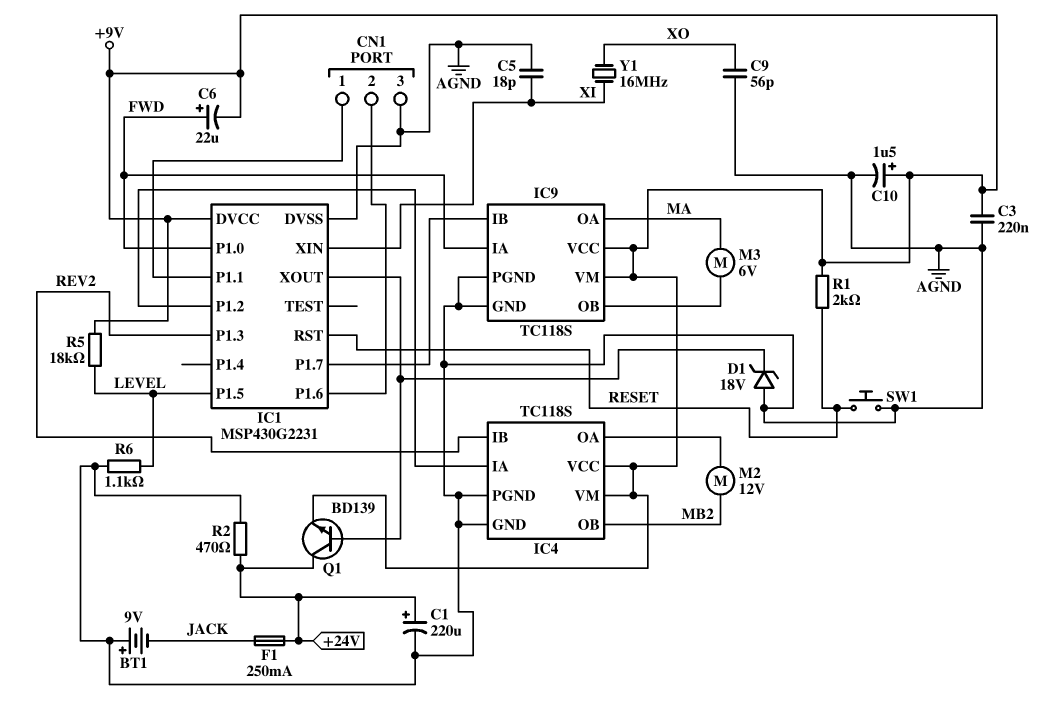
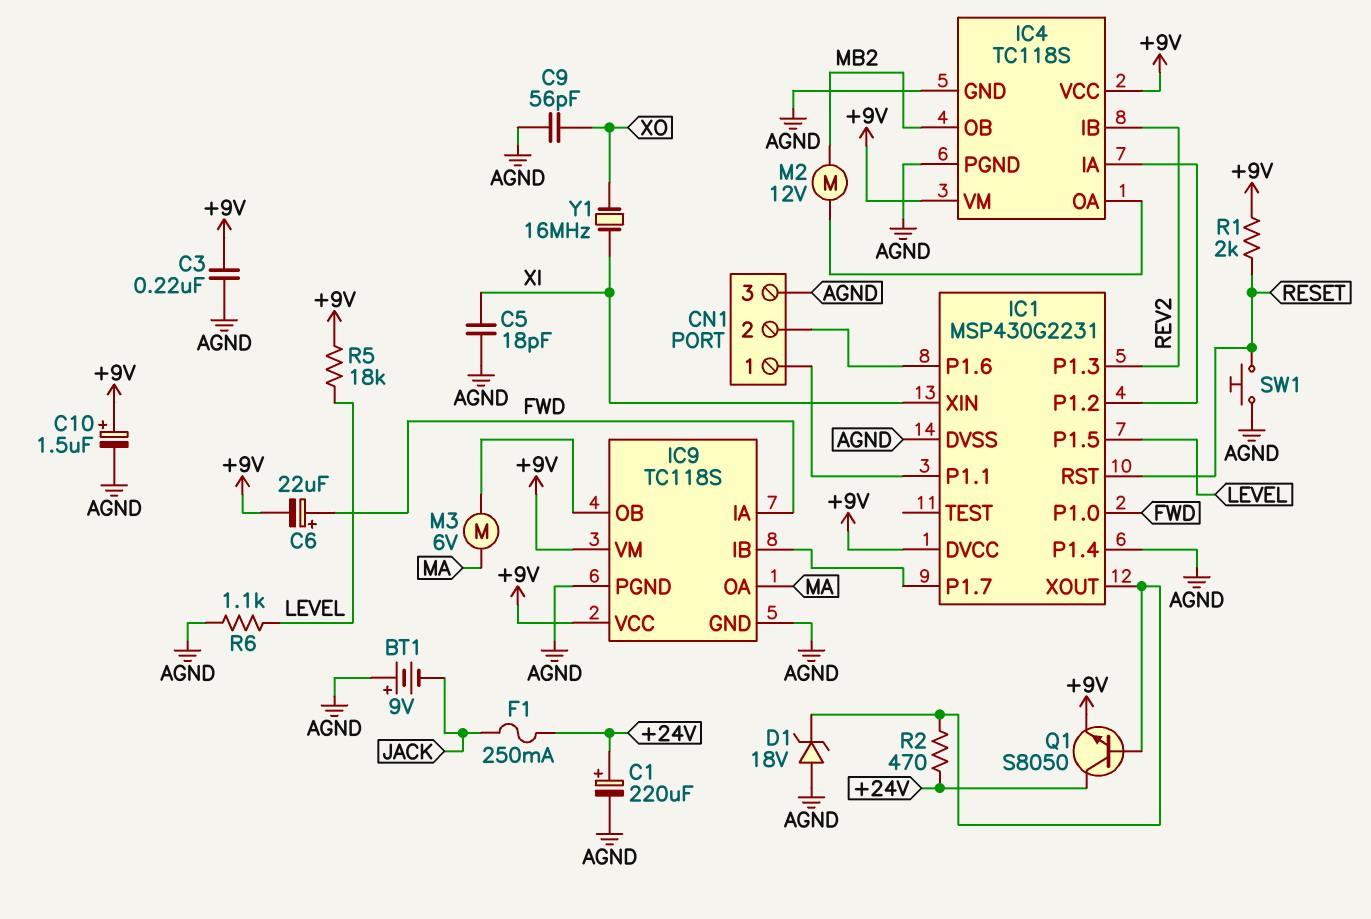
IC1 pin P1.4: none -> AGND
Q1: NPN BD139 (B IC1/XOUT, C +24V, E +9V) -> NPN S8050 (B IC1/XOUT, C +24V, E +9V)
R2: 470 (+24V, AGND) -> 470 (+24V, IC1/XOUT)

